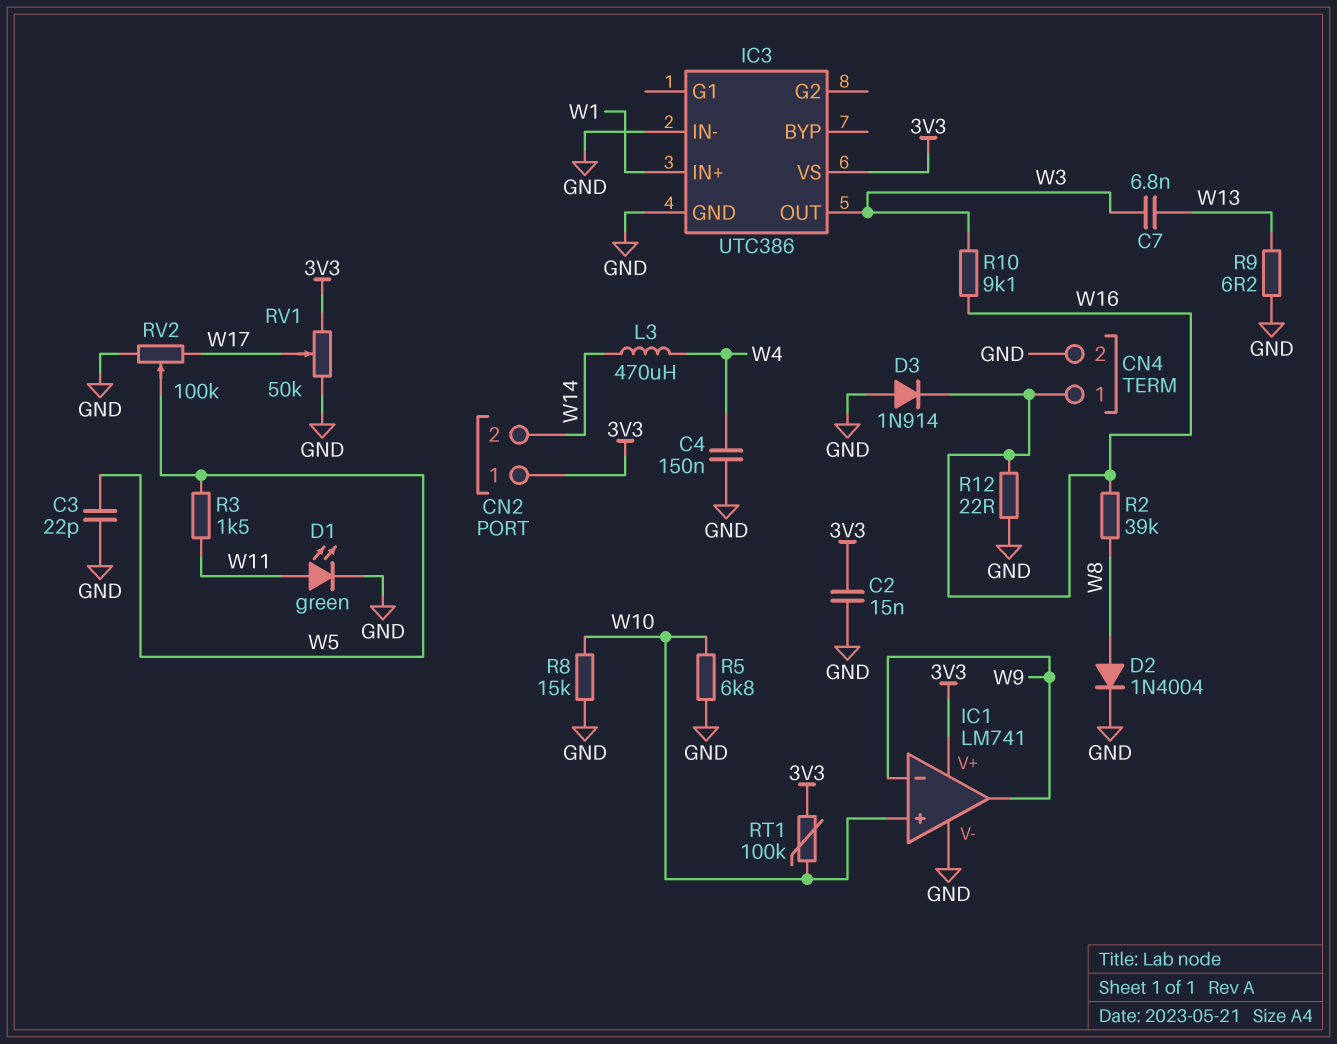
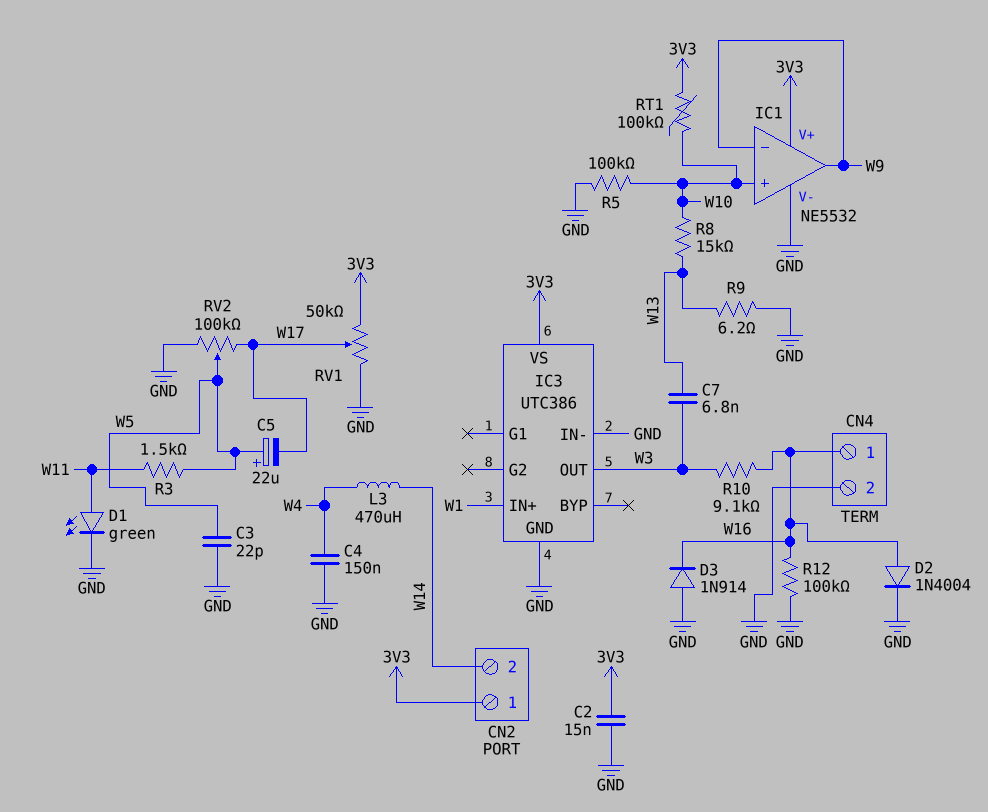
C5: none -> 22uF (plus W5, minus W17)
D2: diode 1N4004 (A W8, K GND) -> diode 1N4004 (A W16, K GND)
IC1: LM741 -> NE5532
R2: 39k (W8, W16) -> none
R5: 6.8k (GND, W10) -> 100k (GND, W10)
R8: 15k (GND, W10) -> 15k (W10, W13)
R12: 22 (GND, W16) -> 100k (GND, W16)

